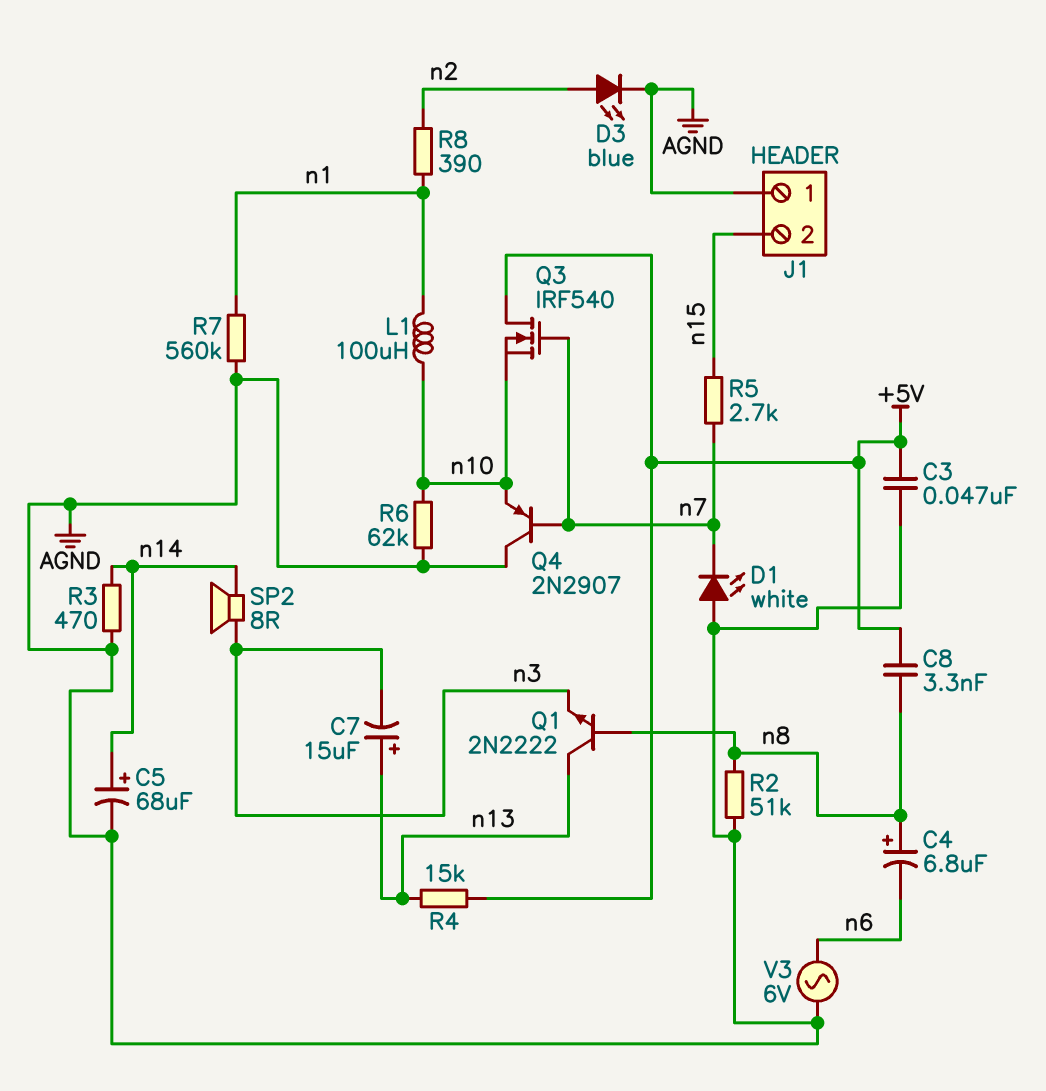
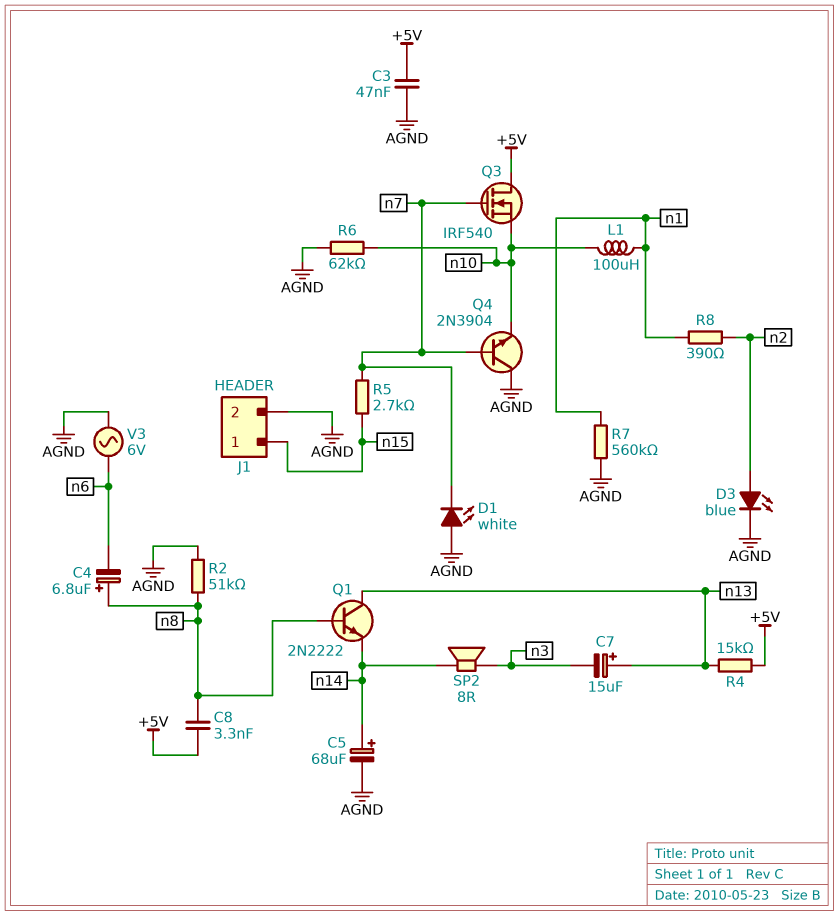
J1 pin 1: AGND -> n15
J1 pin 2: n15 -> AGND
Q1: NPN 2N2222 (B n8, C n13, E n3) -> NPN 2N2222 (B n8, C n13, E n14)
Q4: PNP 2N2907 (B n7, C AGND, E n10) -> NPN 2N3904 (B n7, C AGND, E n10)
R3: 470 (AGND, n14) -> none

